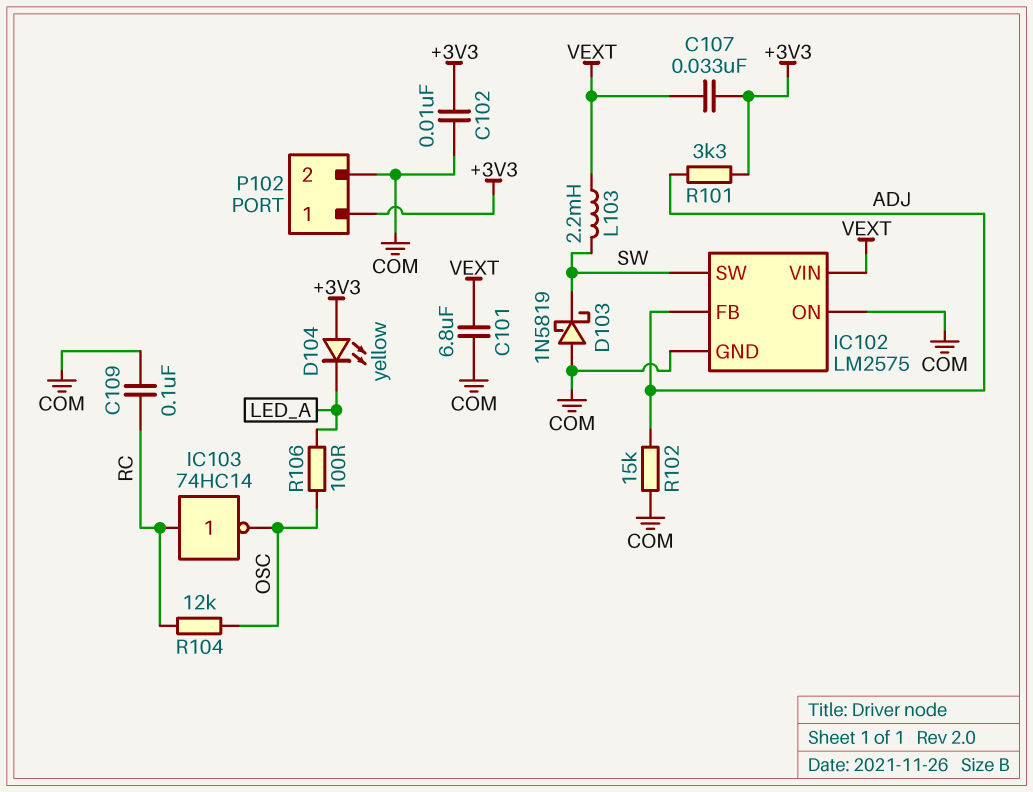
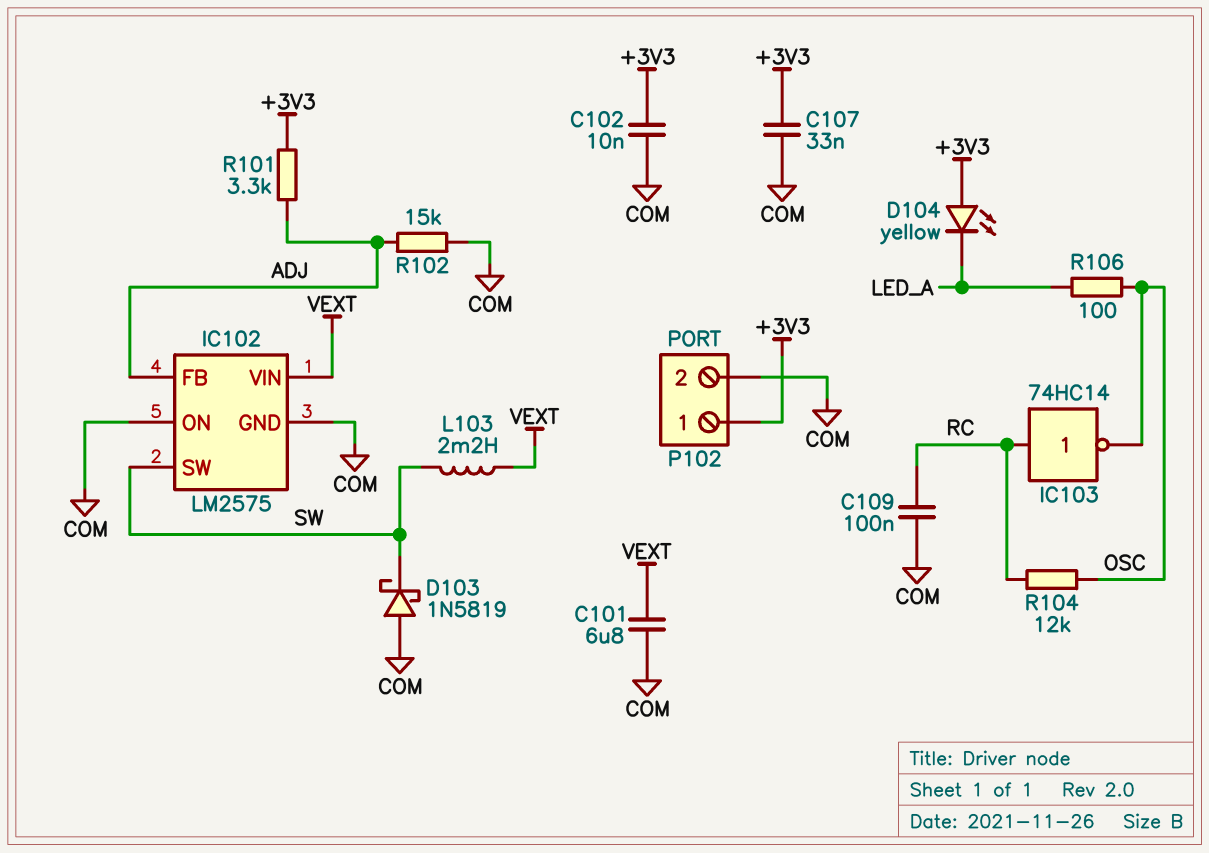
C107: 33nF (+3V3, VEXT) -> 33nF (+3V3, COM)

